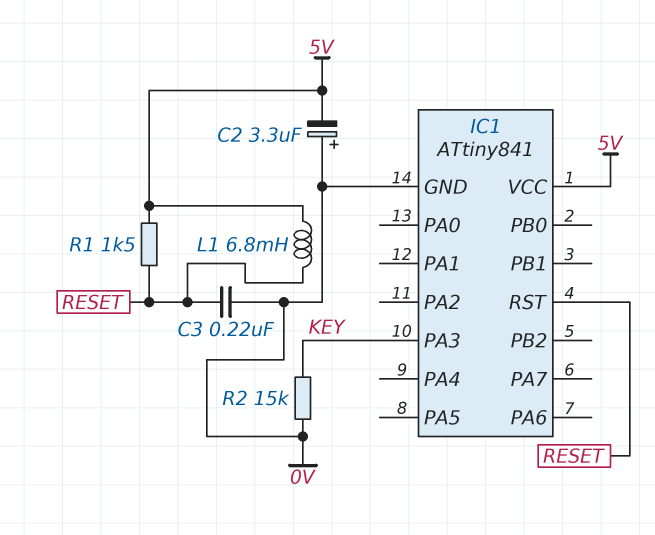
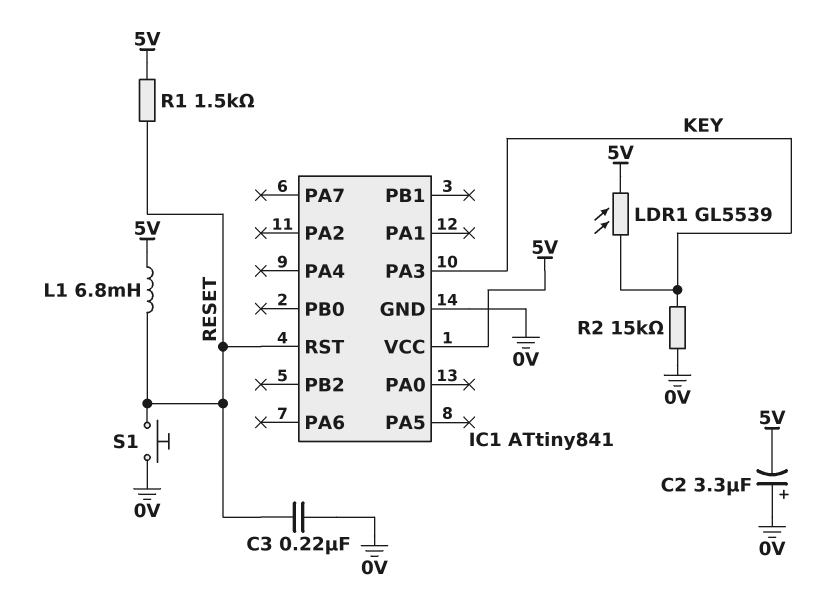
LDR1: none -> GL5539 (5V, KEY)
S1: none -> button (0V, RESET)

